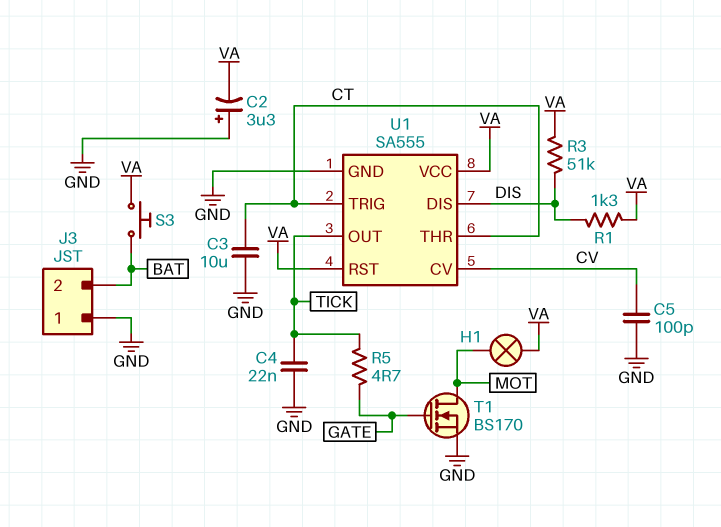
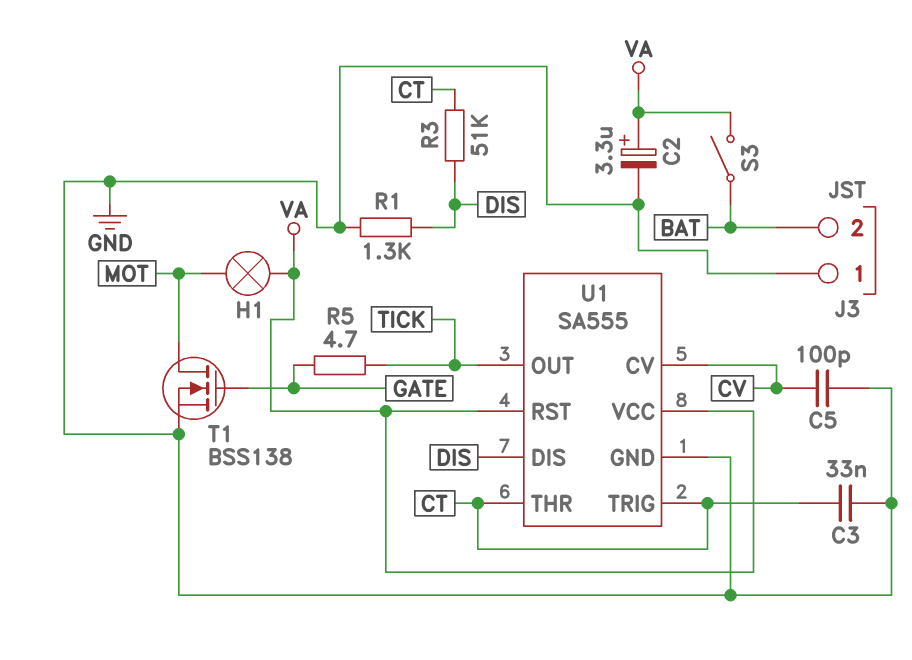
C2: 3.3uF (plus GND, minus VA) -> 3.3uF (plus VA, minus GND)
C3: 10uF (CT, GND) -> 33nF (CT, GND)
C4: 22nF (GND, TICK) -> none
R1: 1.3k (DIS, VA) -> 1.3k (DIS, GND)
R3: 51k (DIS, VA) -> 51k (CT, DIS)
S3: button (BAT, VA) -> switch (BAT, VA)
T1: NMOS BS170 (G GATE, D MOT, S GND) -> NMOS BSS138 (G GATE, D MOT, S GND)

